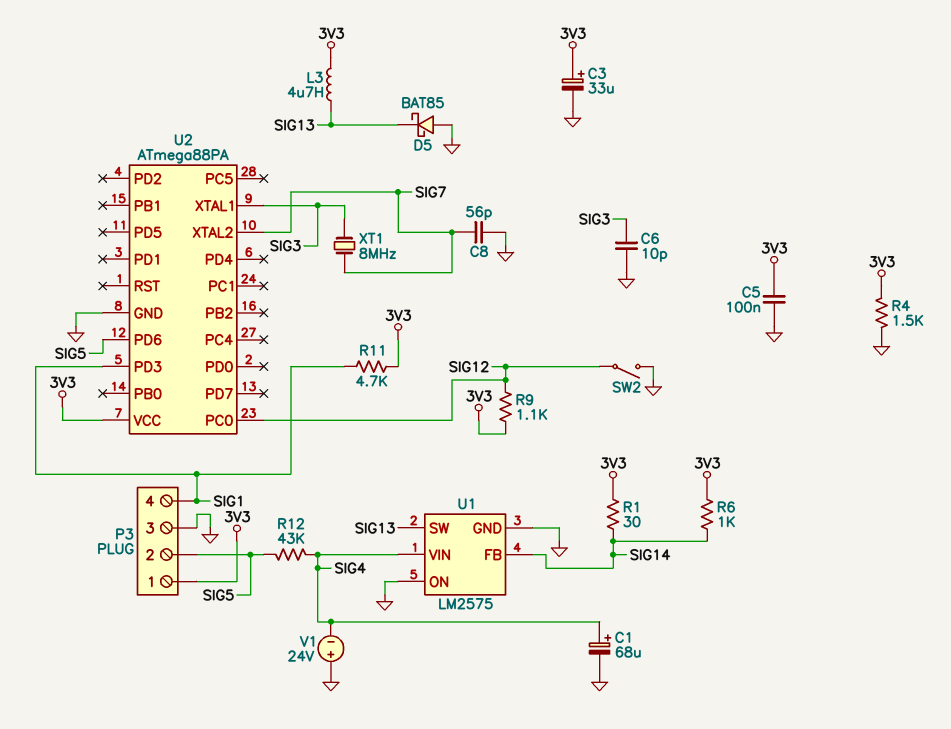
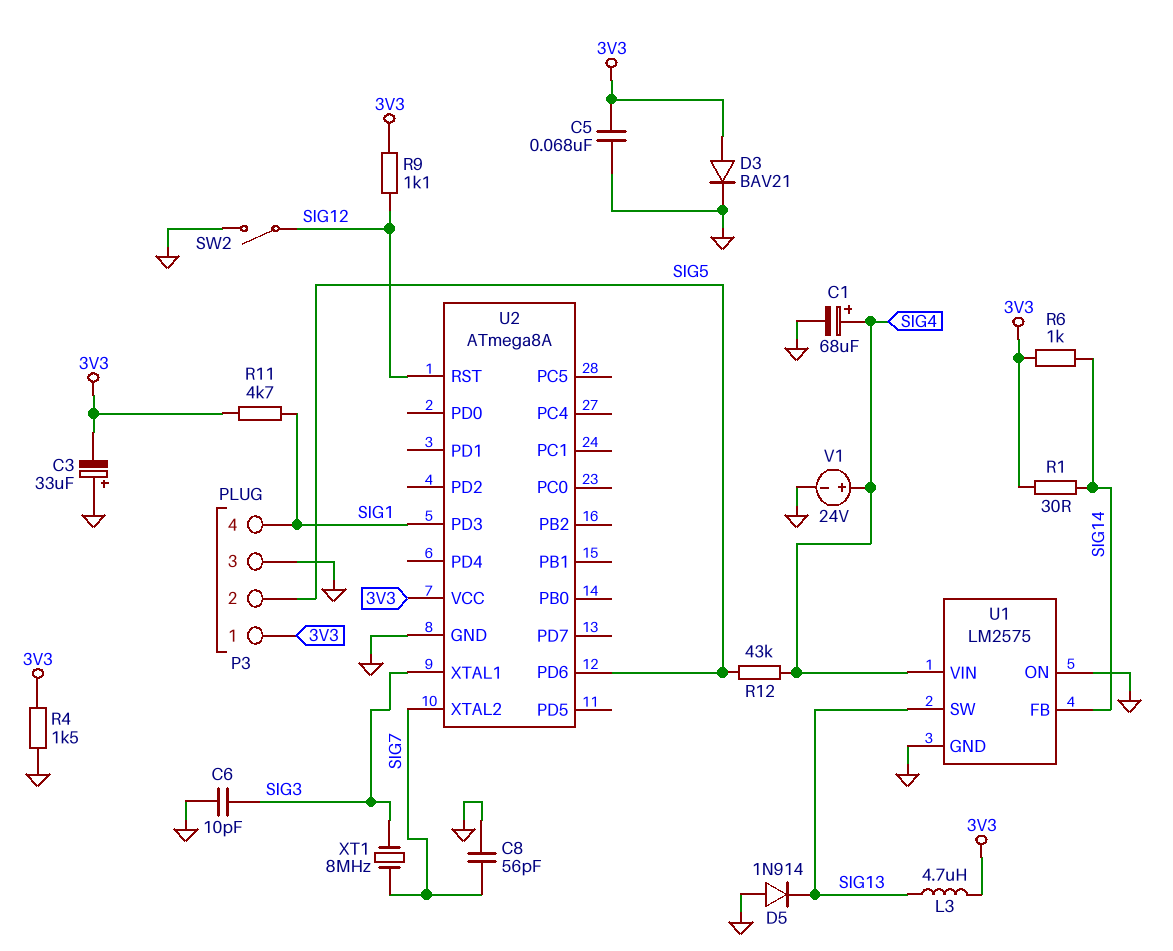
C3: 33uF (plus 3V3, minus GND) -> 33uF (plus GND, minus 3V3)
C5: 100nF (3V3, GND) -> 68nF (3V3, GND)
D3: none -> diode BAV21 (A 3V3, K GND)
D5: schottky BAT85 (A GND, K SIG13) -> diode 1N914 (A GND, K SIG13)
U2: ATmega88PA -> ATmega8A
U2 pin PC0: SIG12 -> none
U2 pin RST: none -> SIG12
V1: 24V (plus GND, minus SIG4) -> 24V (plus SIG4, minus GND)

